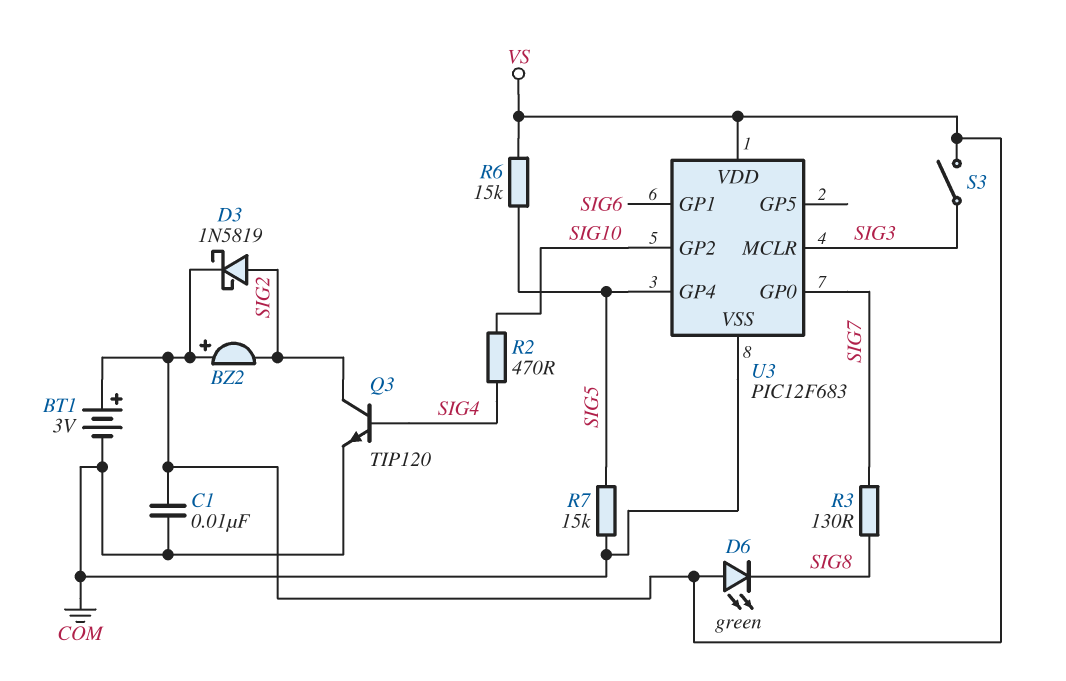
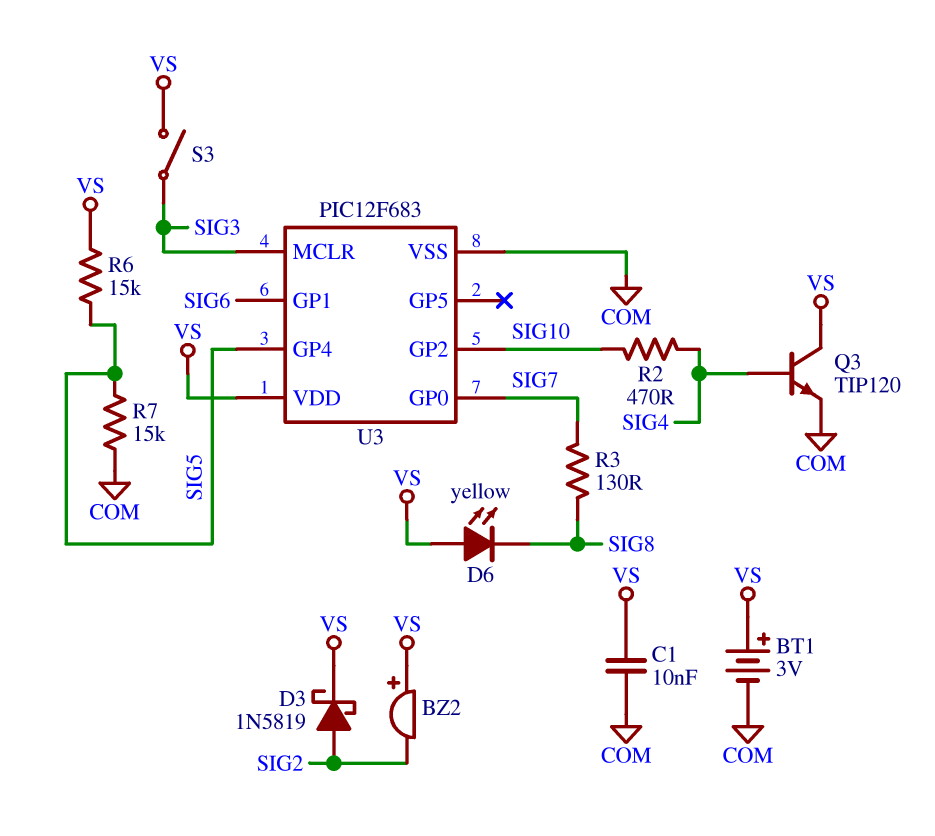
D6: LED green (A VS, K SIG8) -> LED yellow (A VS, K SIG8)
Q3: NPN TIP120 (B SIG4, C SIG2, E COM) -> NPN TIP120 (B SIG4, C VS, E COM)

